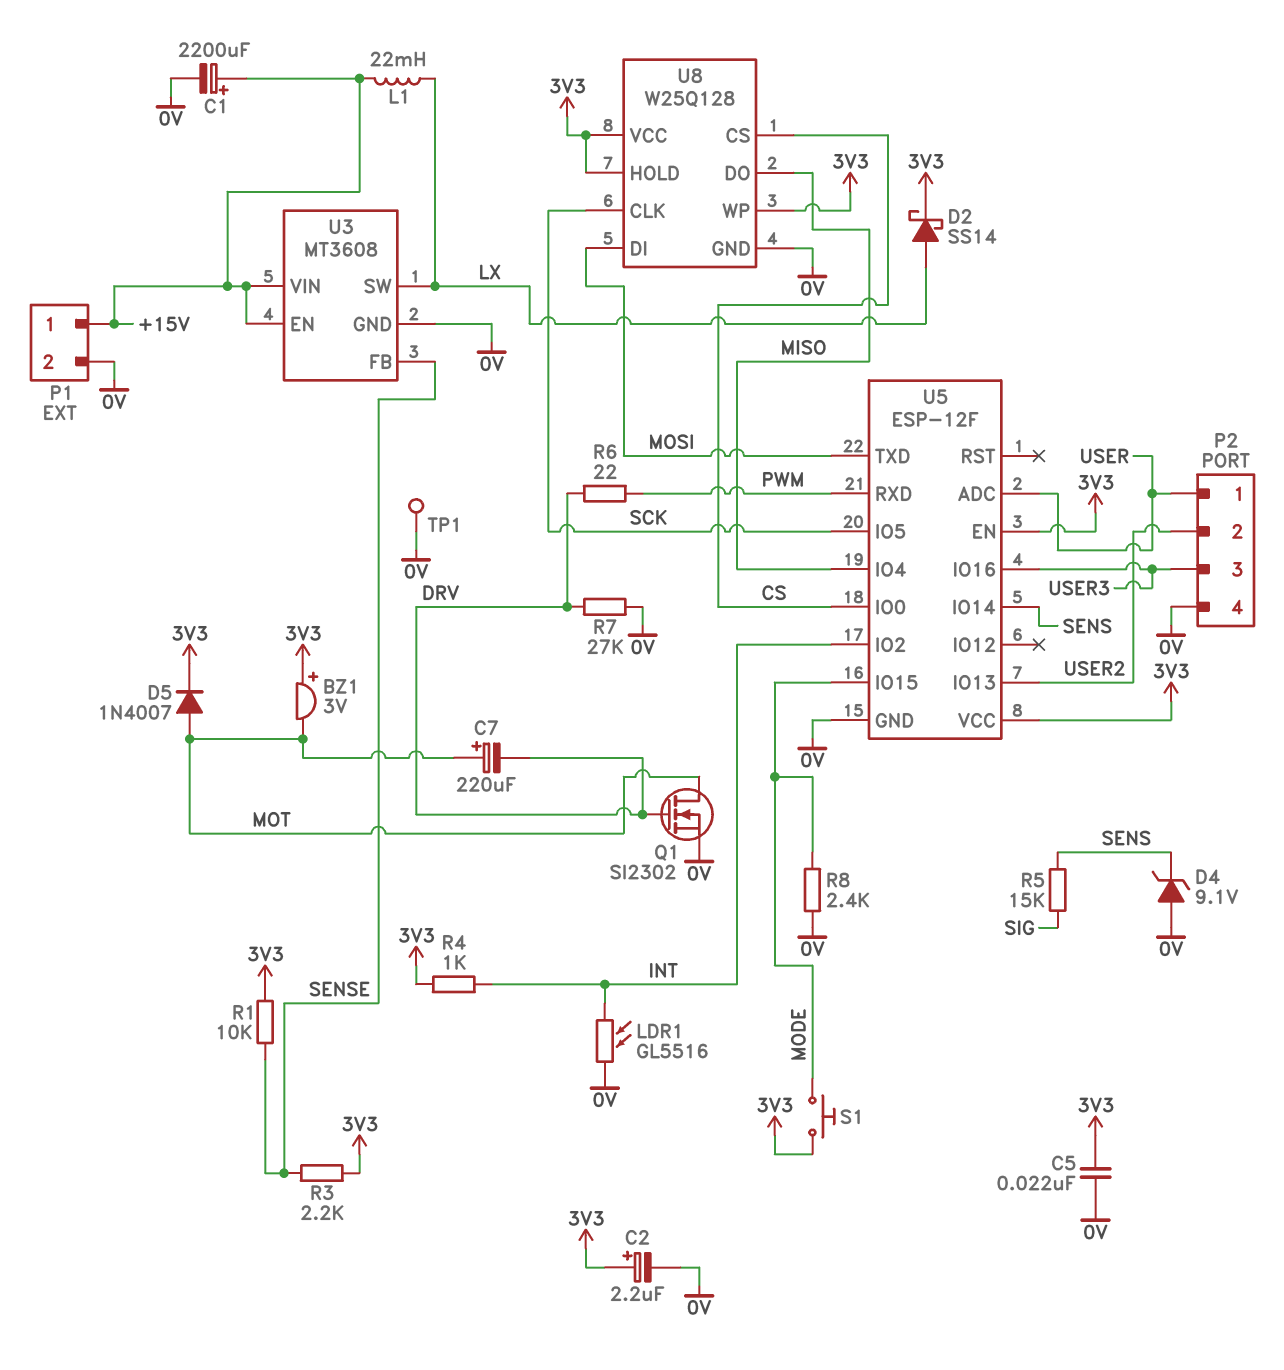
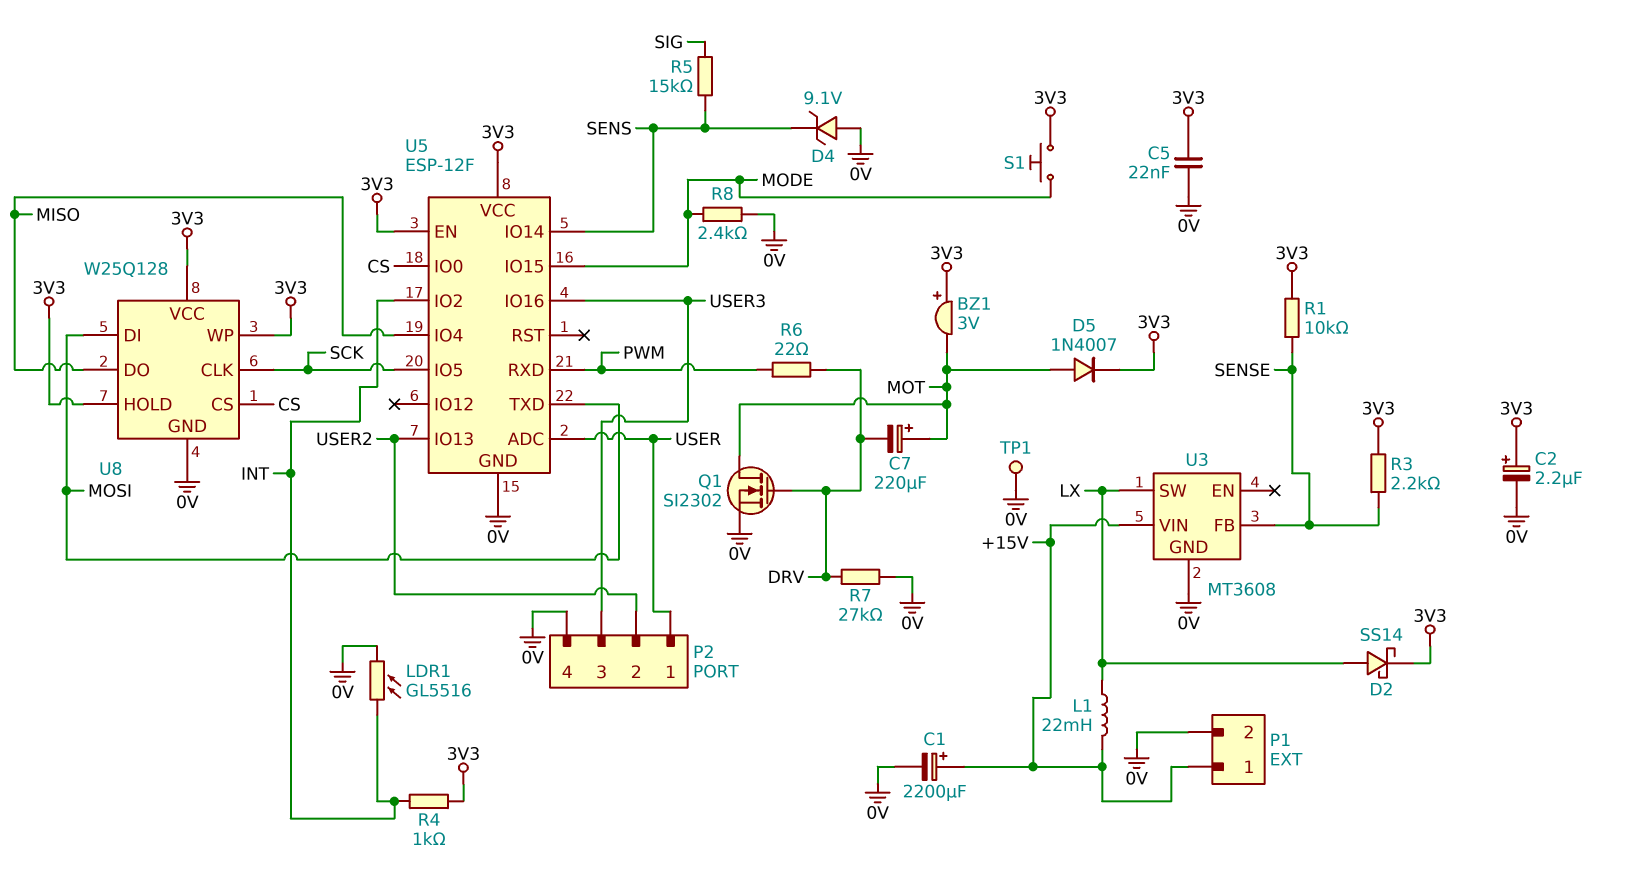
U3 pin EN: +15V -> none

